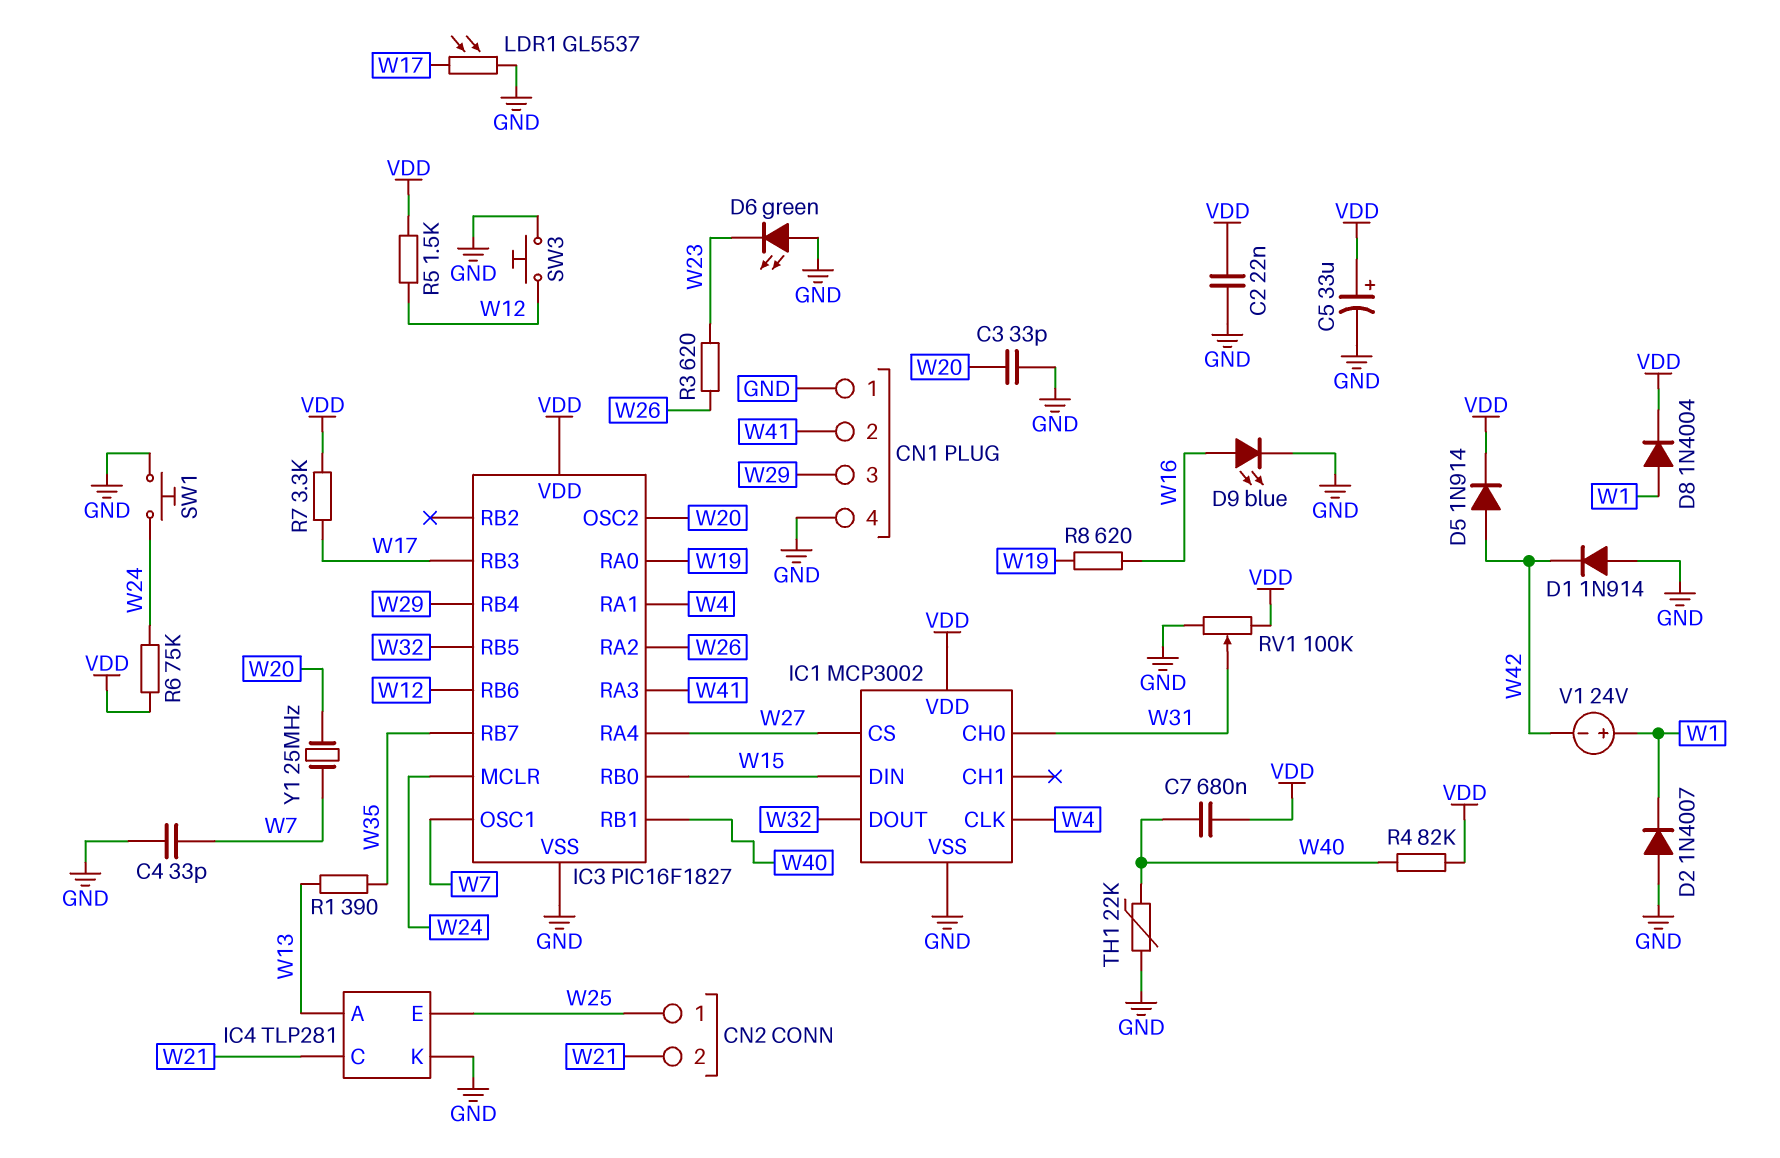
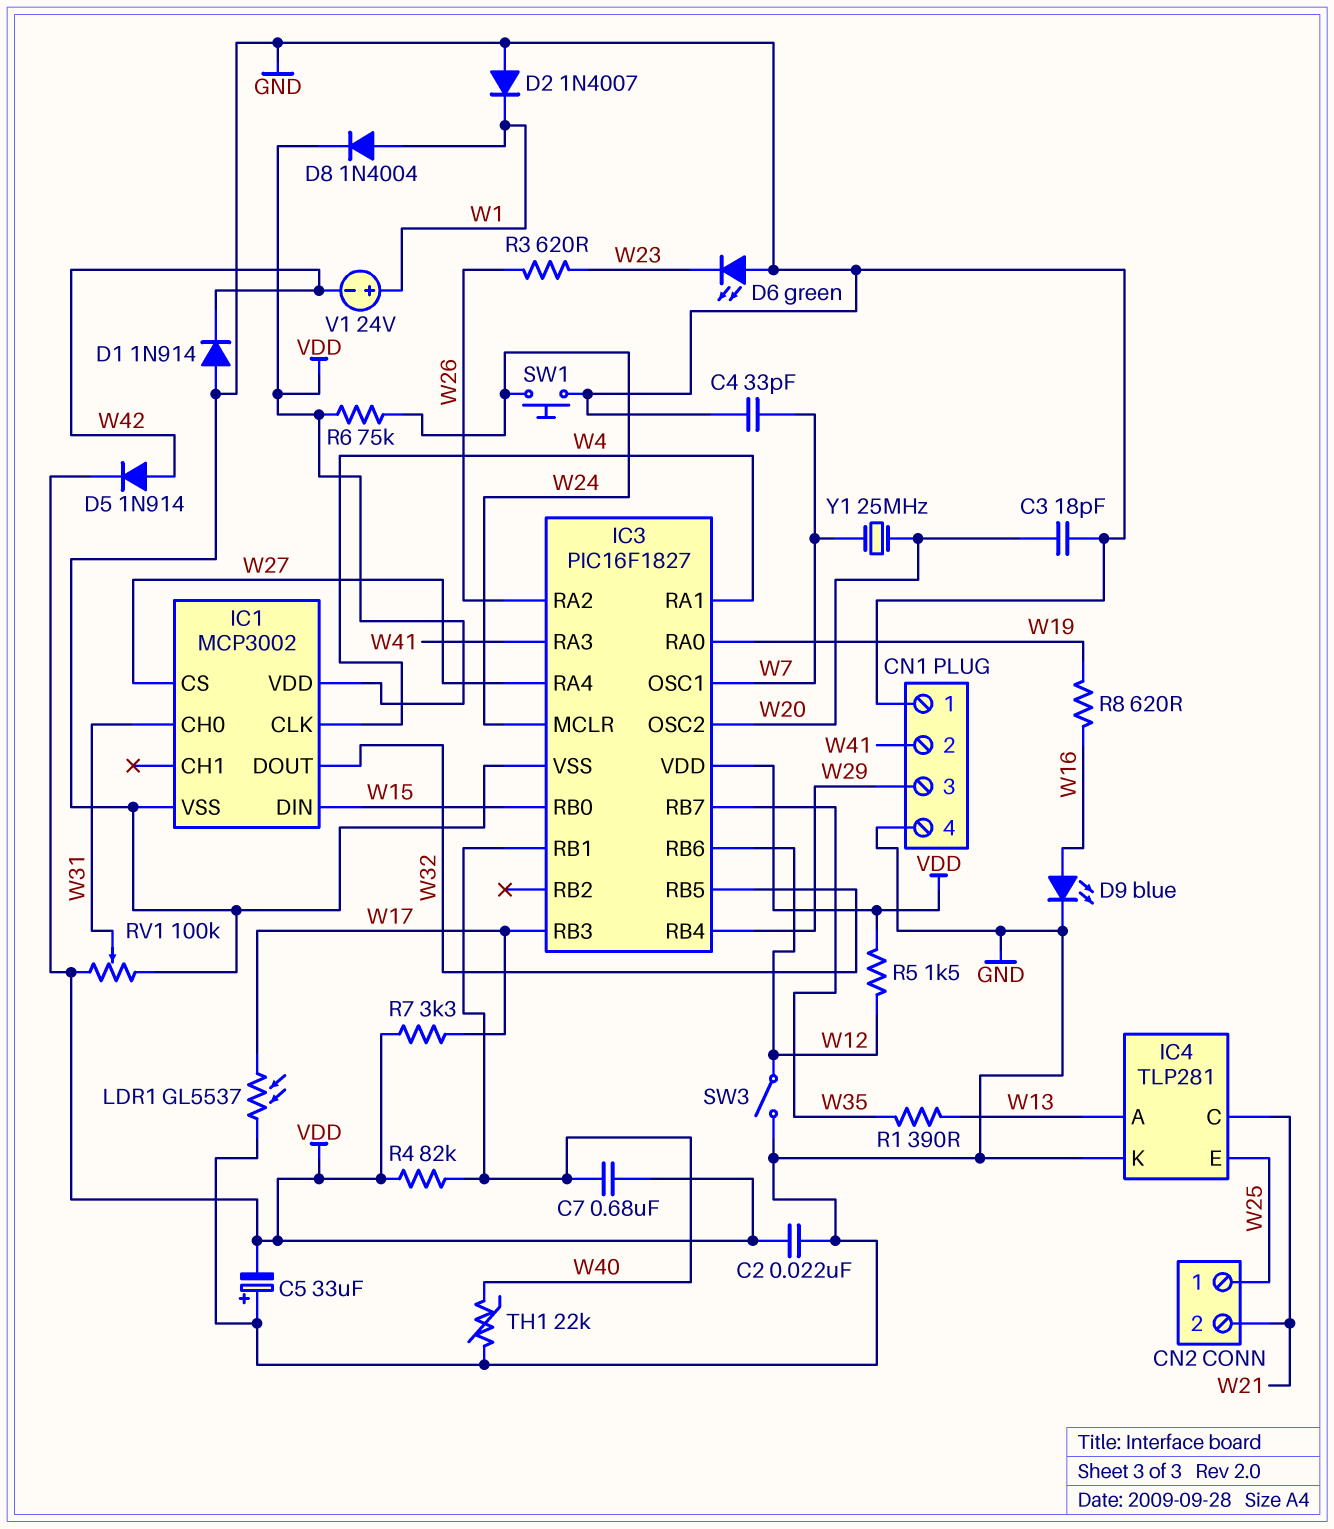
C3: 33pF (GND, W20) -> 18pF (GND, W20)
C5: 33uF (plus VDD, minus GND) -> 33uF (plus GND, minus VDD)
SW3: button (GND, W12) -> switch (GND, W12)

